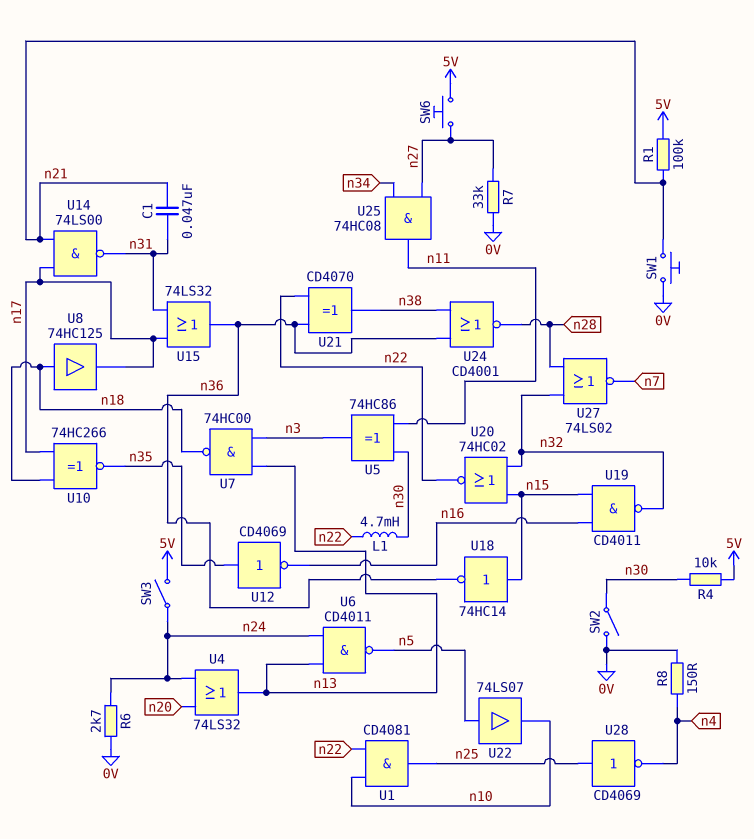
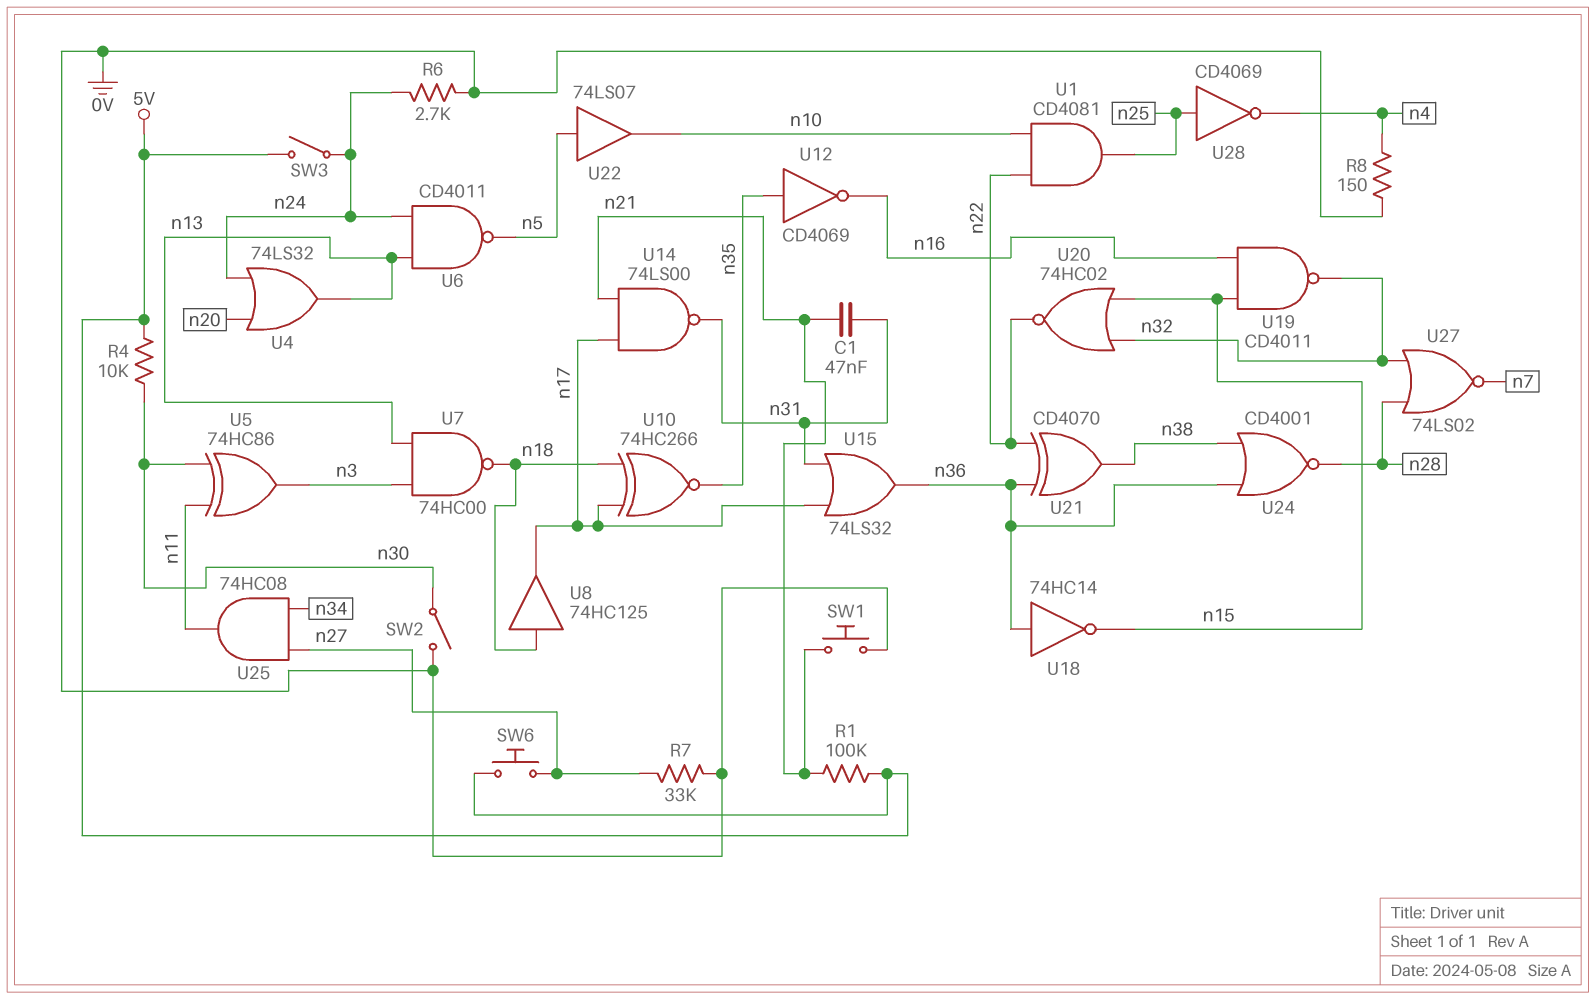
L1: 4.7mH (n22, n30) -> none
U18: NOT 74HC14 (in n15, out n36) -> NOT 74HC14 (in n36, out n15)

